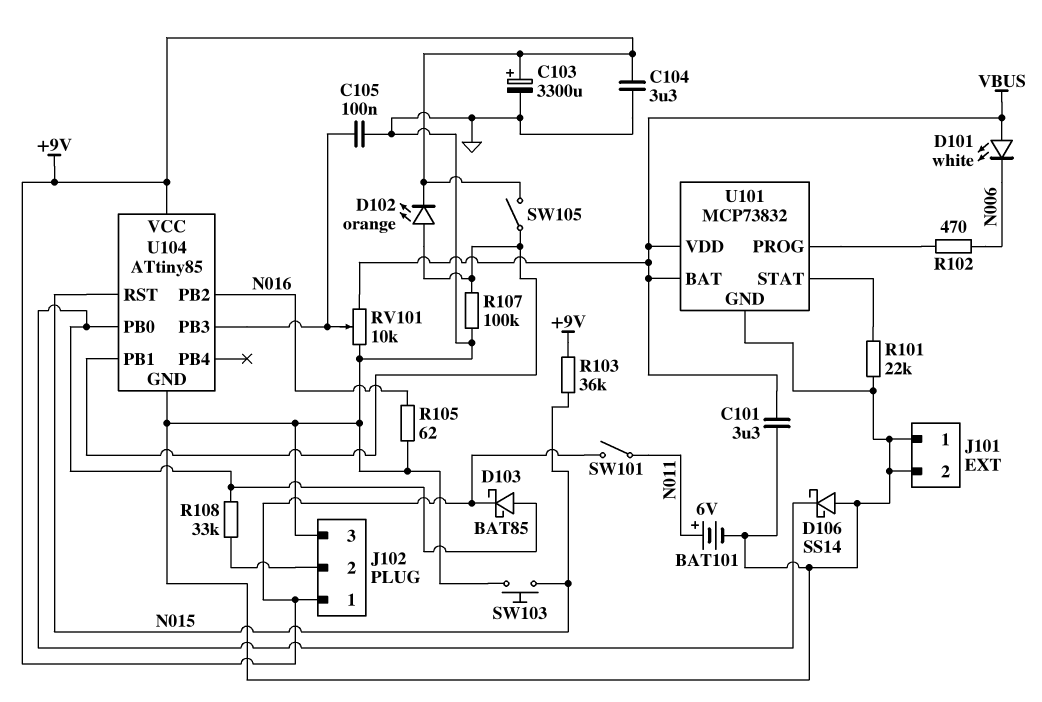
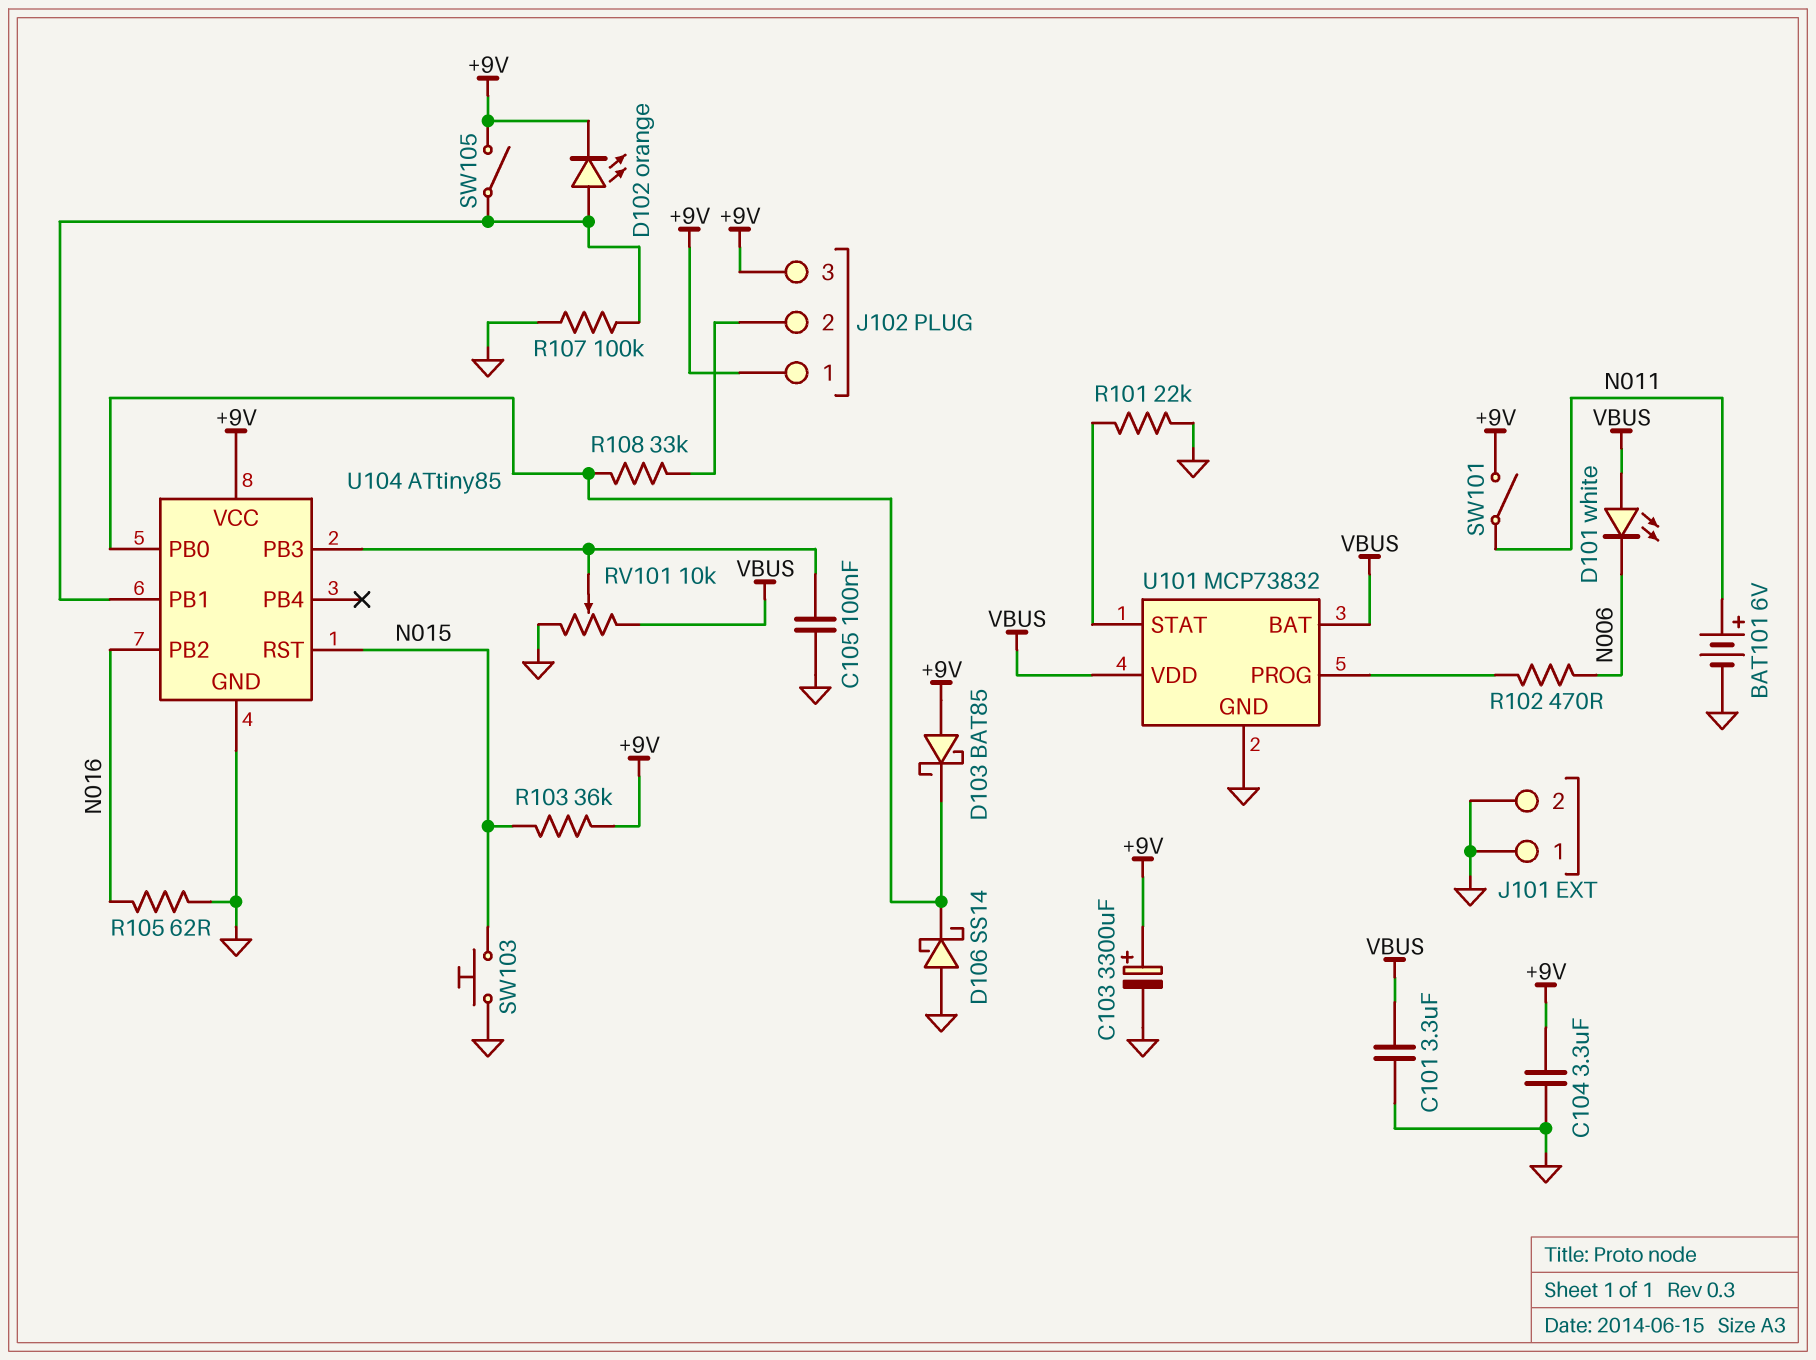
D103: schottky BAT85 (A U104/PB0, K +9V) -> schottky BAT85 (A +9V, K U104/PB0)
J102 pin 3: GND -> +9V

